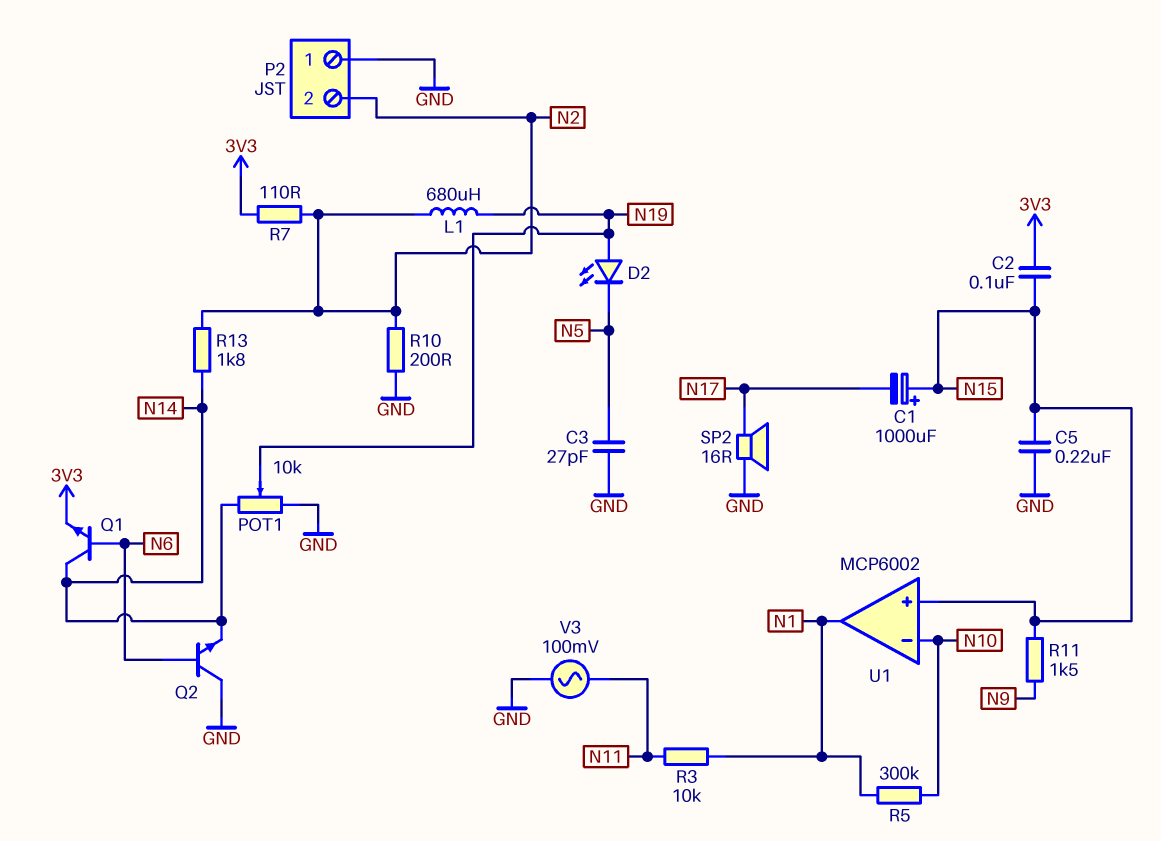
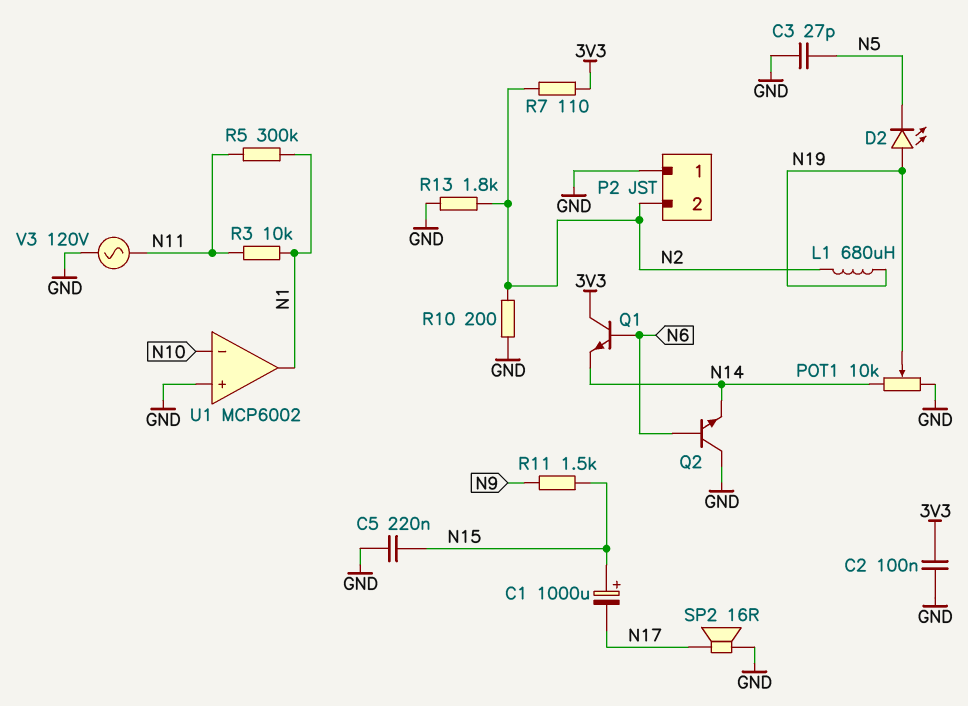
C2: 100nF (3V3, N15) -> 100nF (3V3, GND)
Q1: NPN (B N6, C N14, E 3V3) -> NPN (B N6, C 3V3, E N14)
R5: 300k (N1, N10) -> 300k (N1, N11)
R13: 1.8k (N2, N14) -> 1.8k (GND, N2)
U1 pin in+: N15 -> GND
V3: AC 100mV (GND, N11) -> AC 120V (GND, N11)

